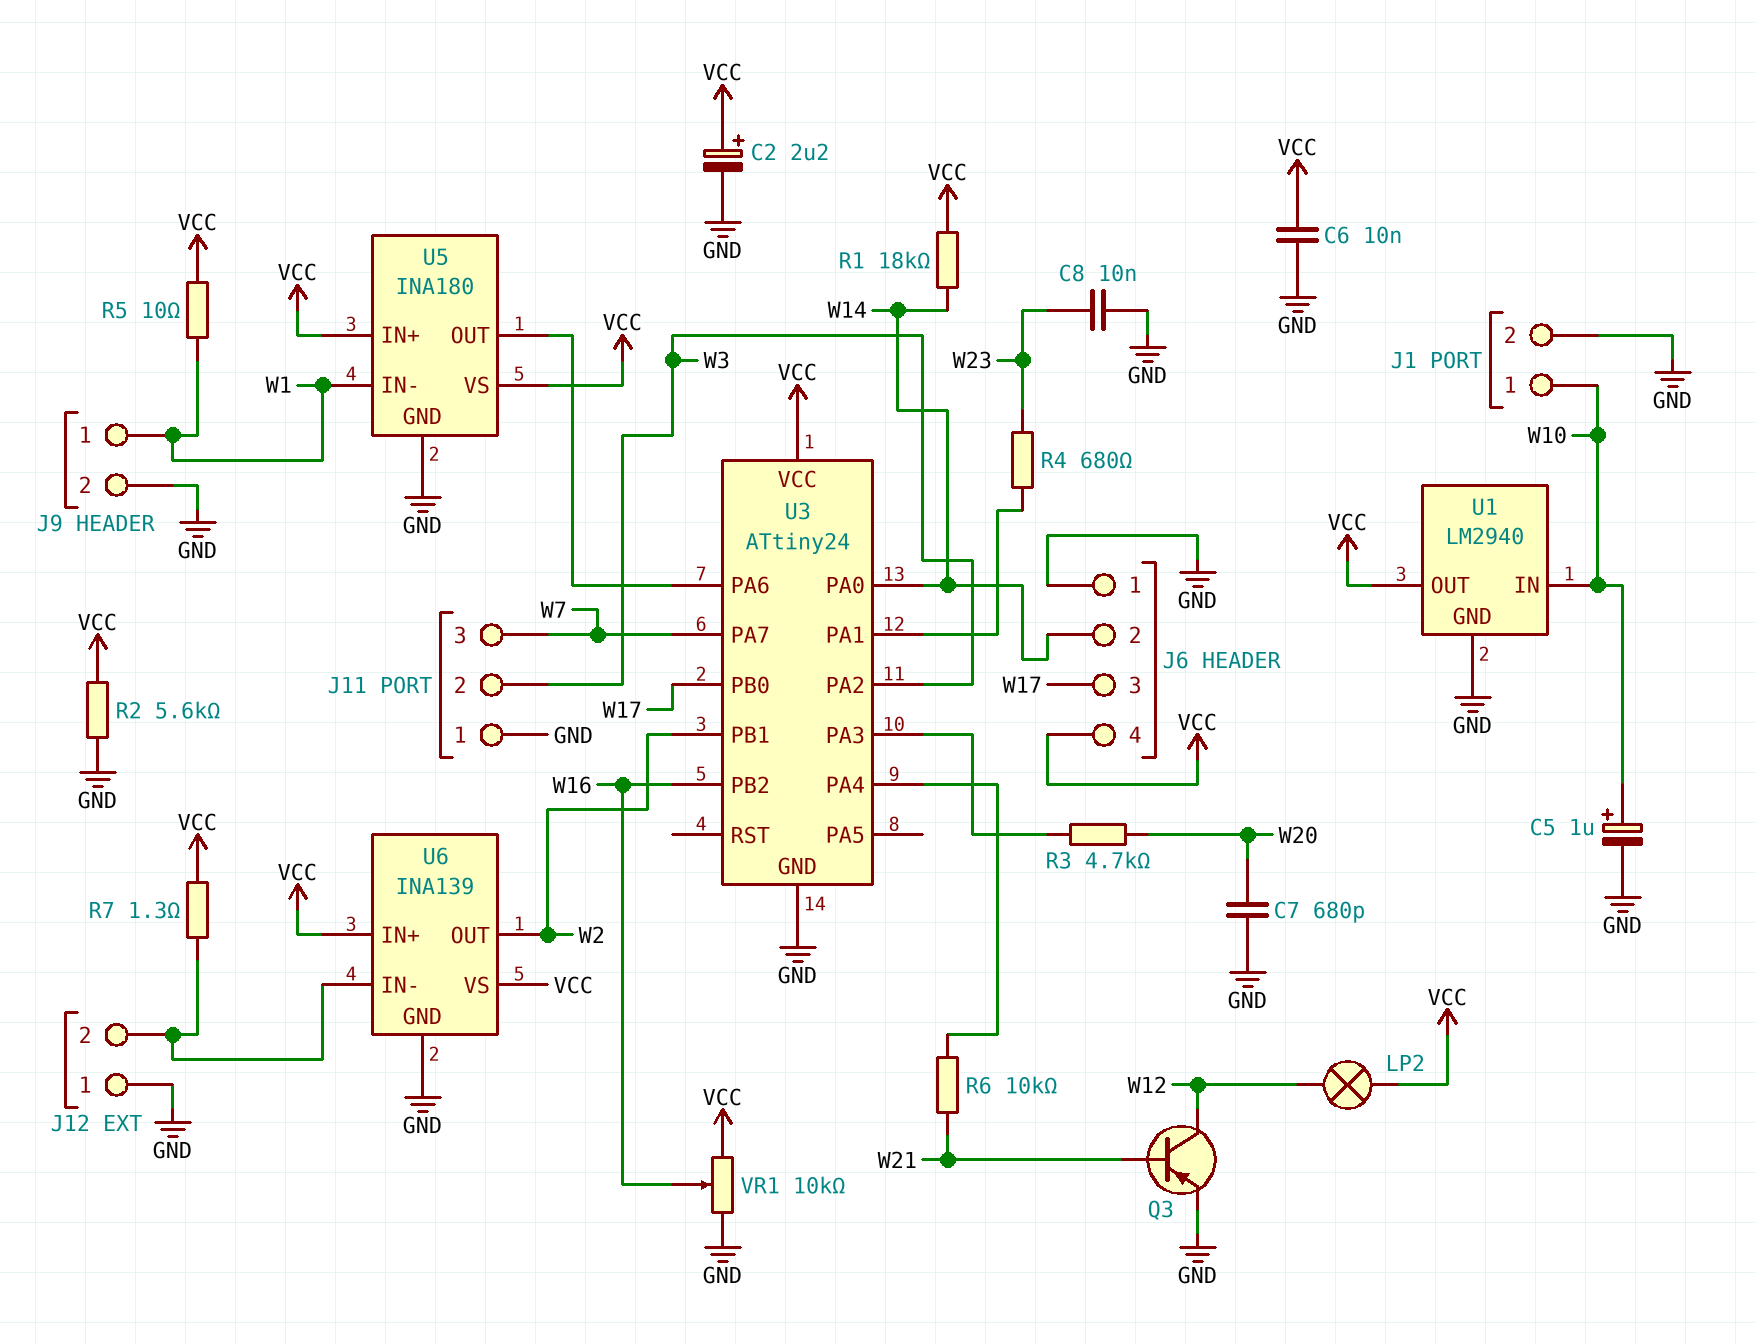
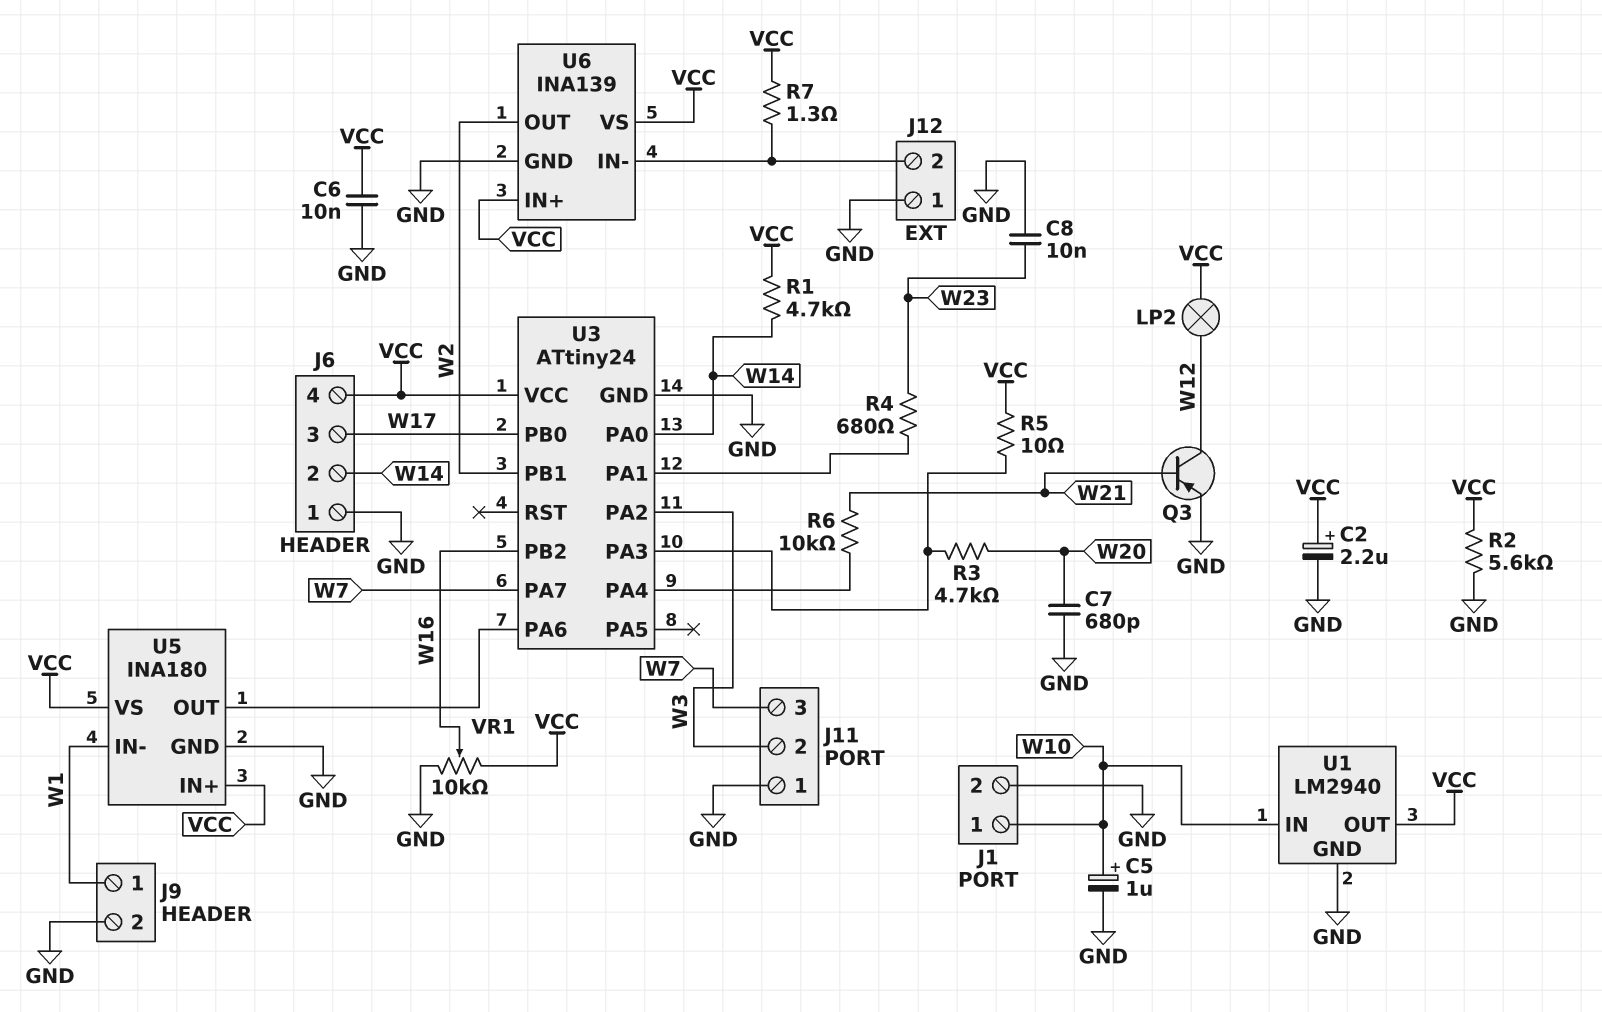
R1: 18k (VCC, W14) -> 4.7k (VCC, W14)
R5: 10 (VCC, W1) -> 10 (U3/PA3, VCC)

